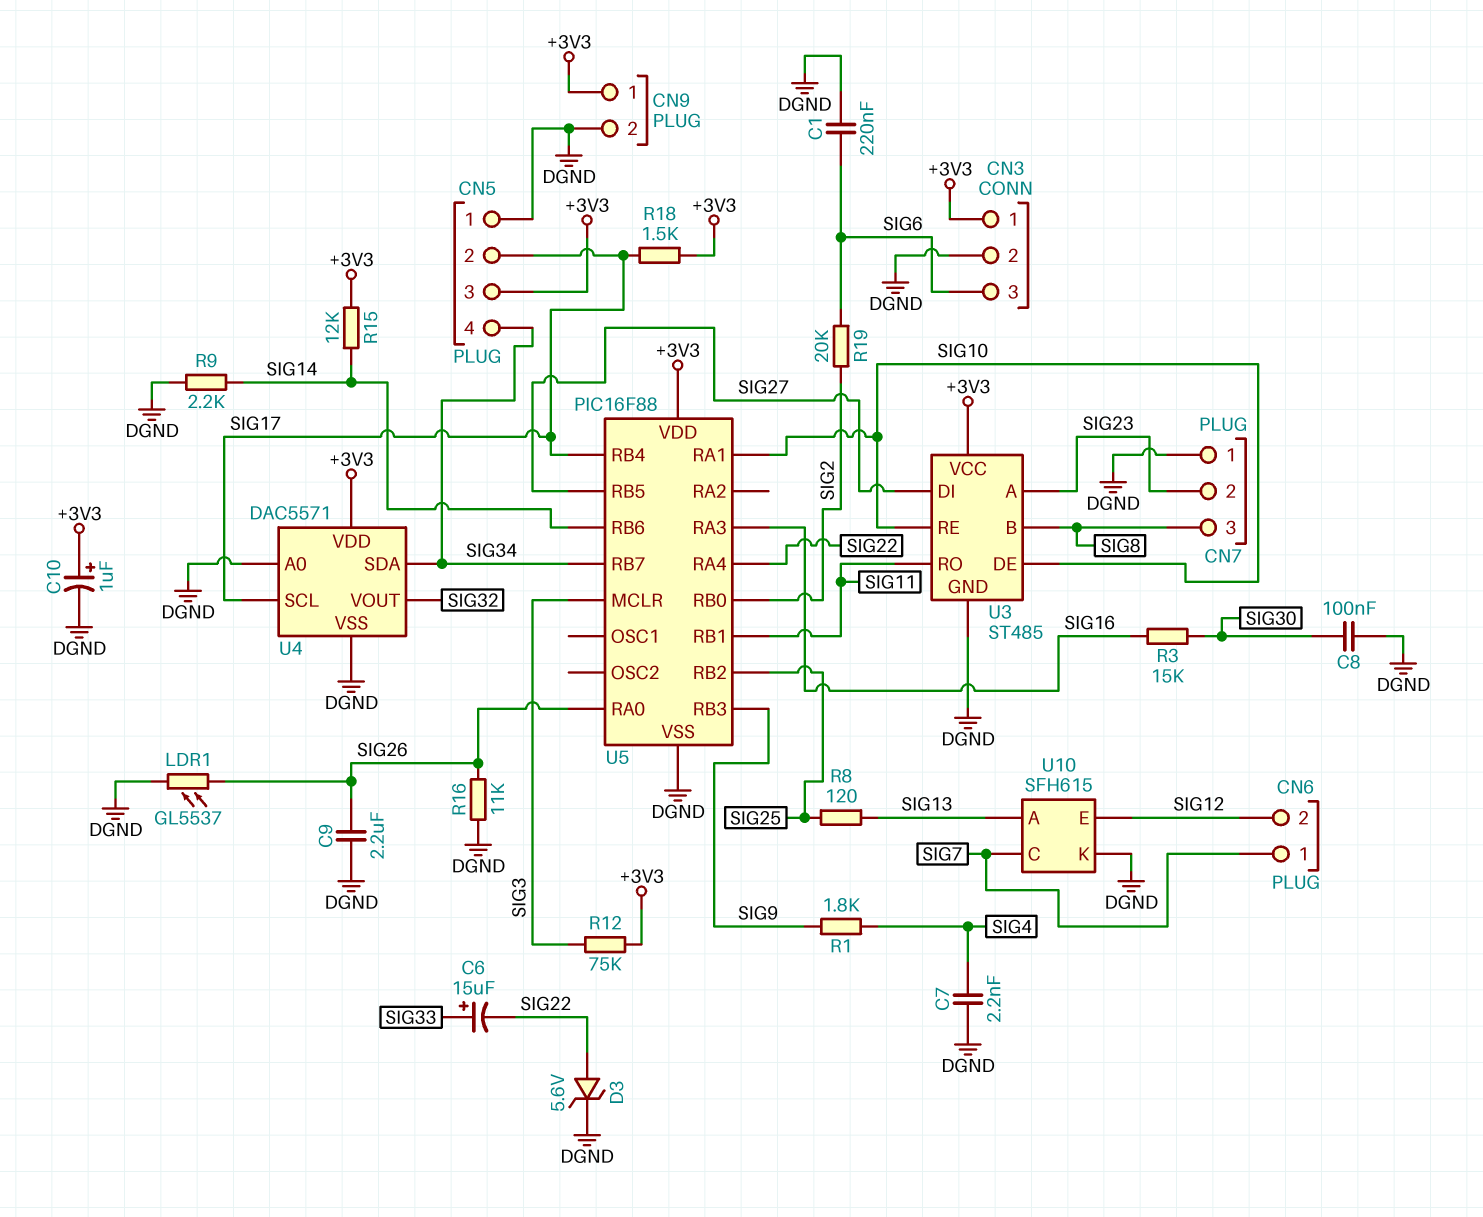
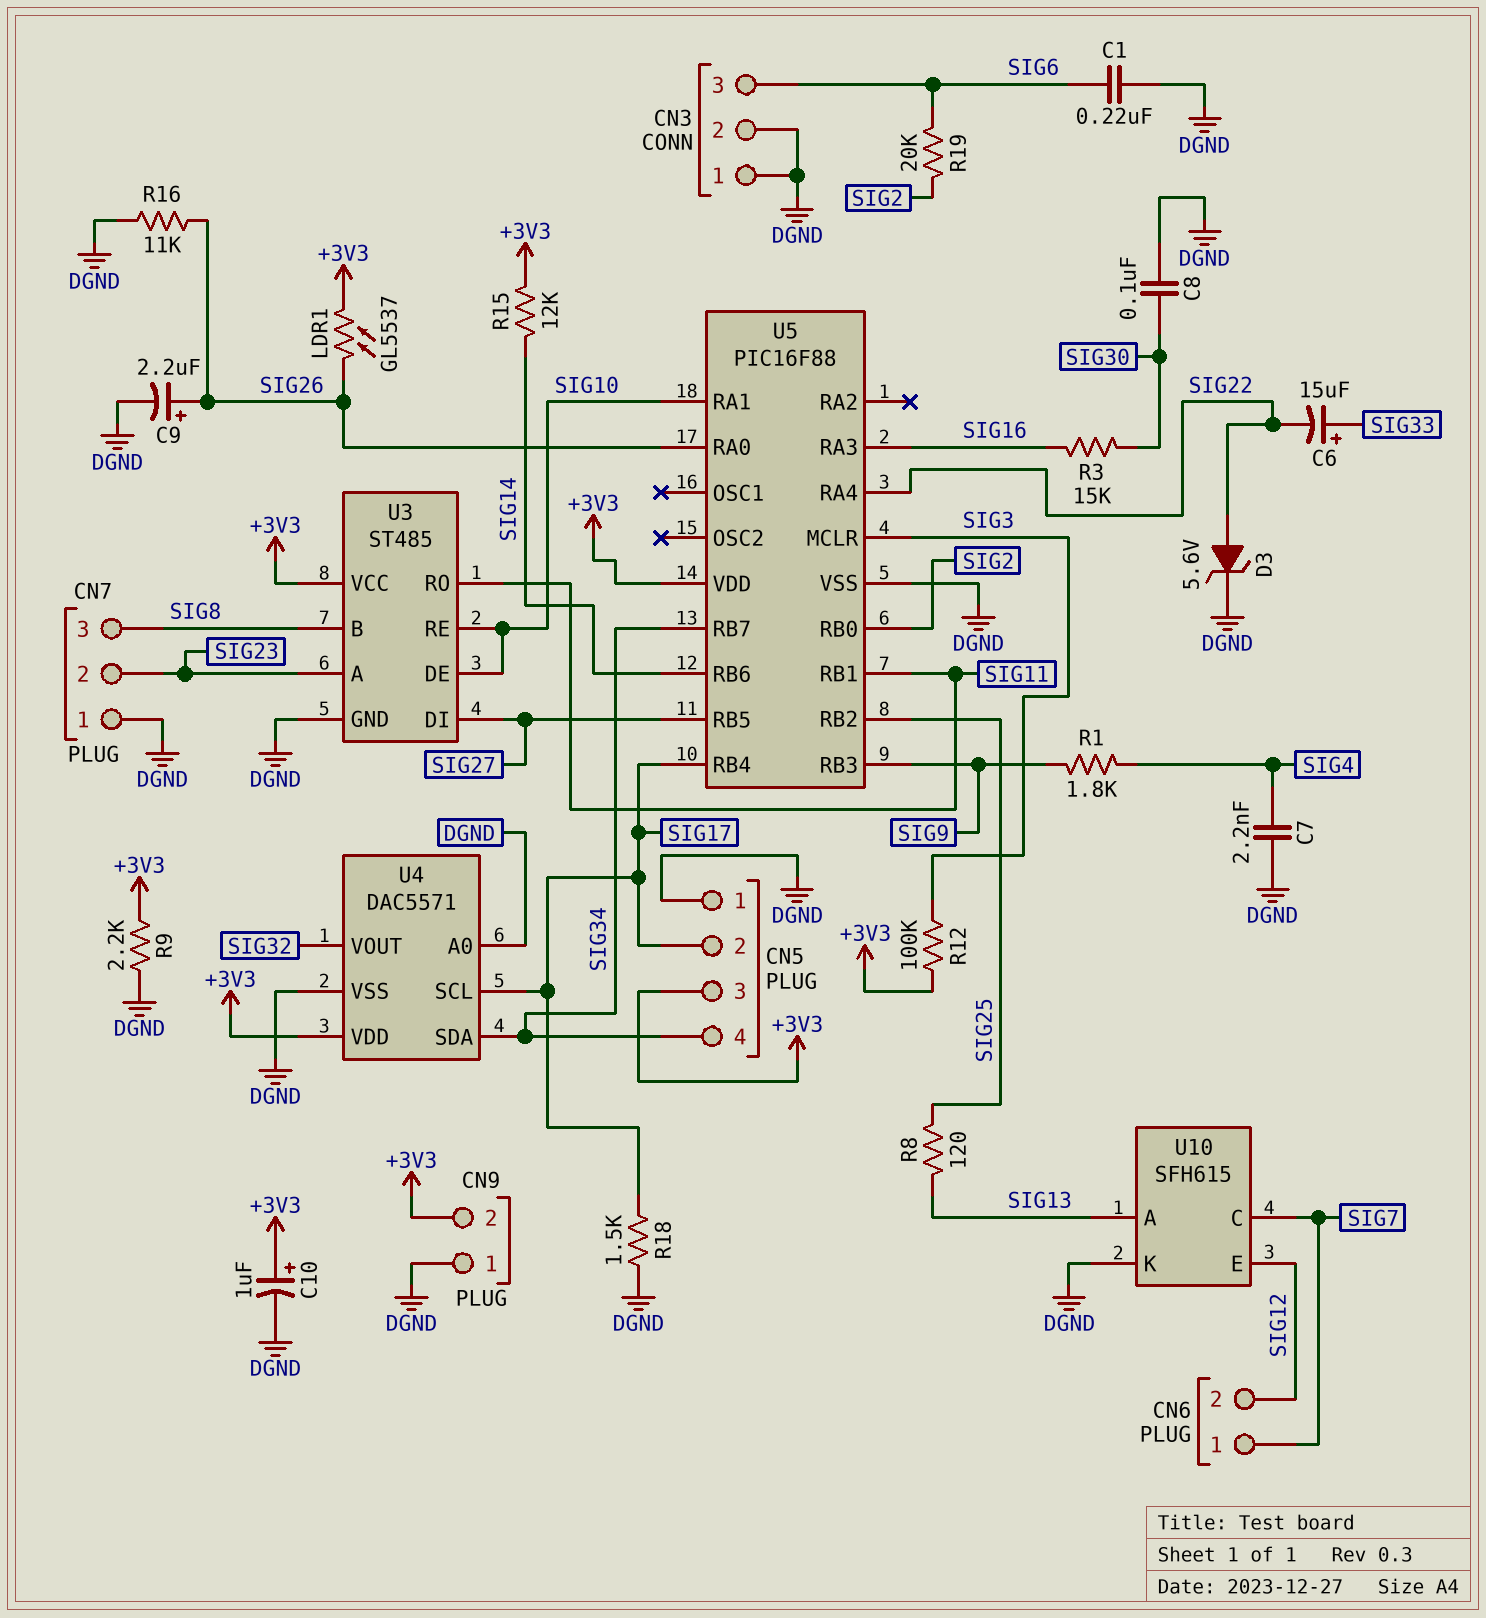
C9: 2.2uF (DGND, SIG26) -> 2.2uF (plus SIG26, minus DGND)
CN3 pin 1: +3V3 -> DGND
CN9 pin 1: +3V3 -> DGND
CN9 pin 2: DGND -> +3V3
LDR1: GL5537 (DGND, SIG26) -> GL5537 (+3V3, SIG26)
R9: 2.2k (DGND, SIG14) -> 2.2k (+3V3, DGND)
R12: 75k (+3V3, SIG3) -> 100k (+3V3, SIG3)
R18: 1.5k (+3V3, SIG17) -> 1.5k (DGND, SIG17)

